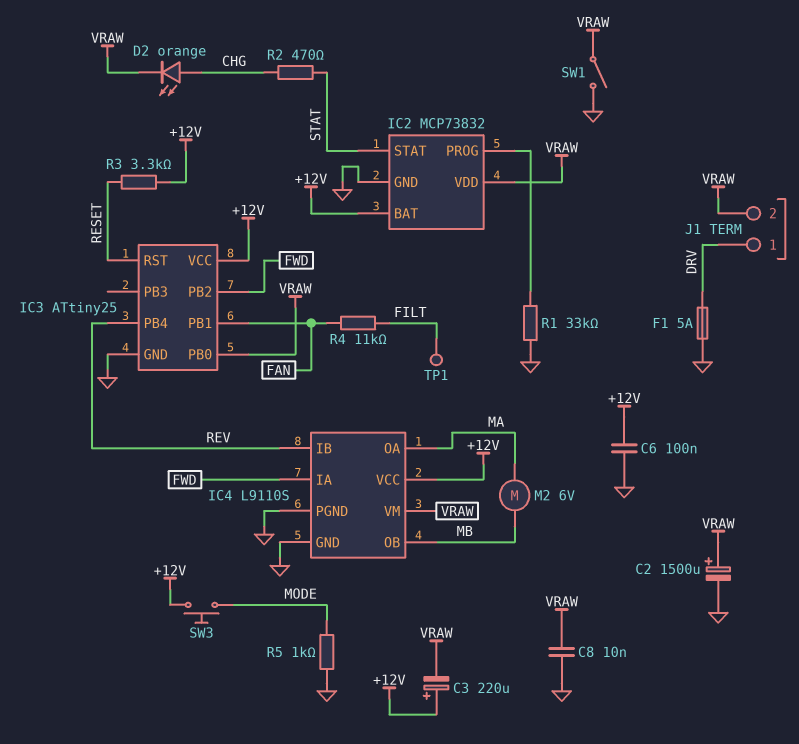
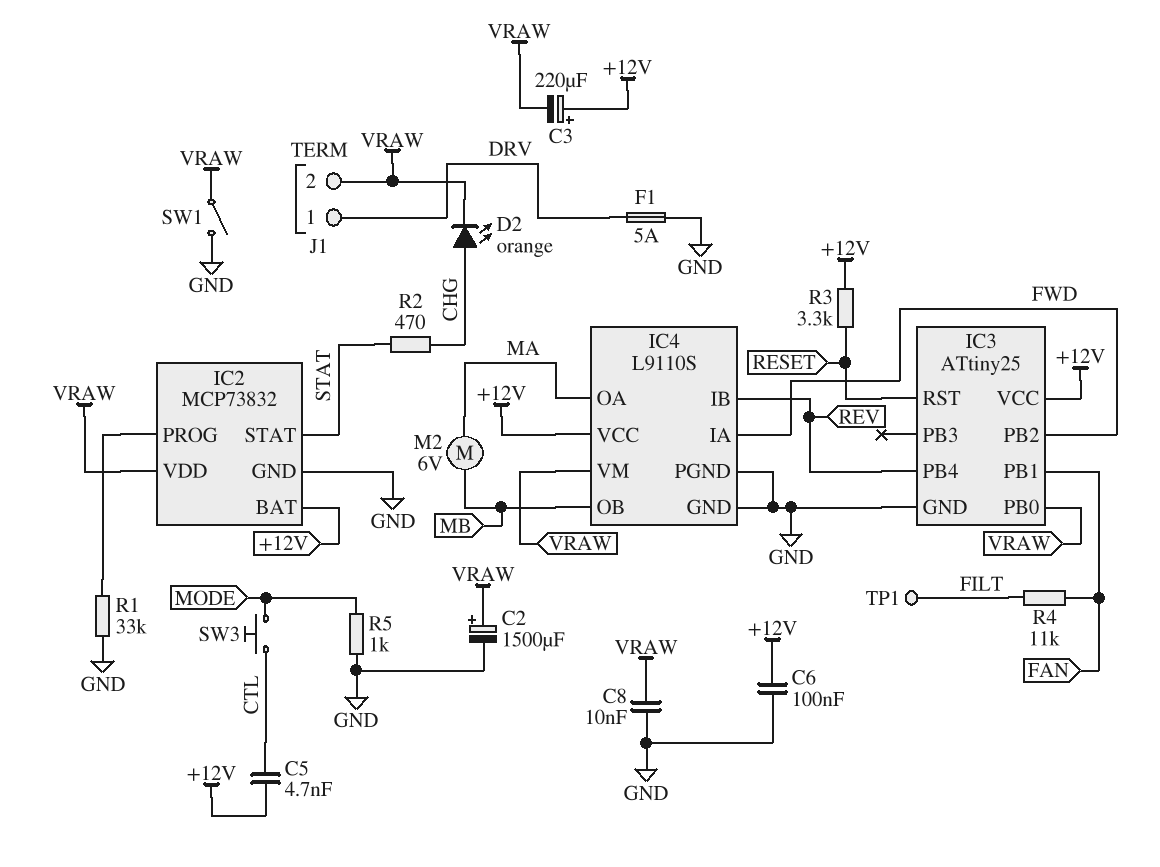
C5: none -> 4.7nF (+12V, CTL)
SW3: button (+12V, MODE) -> button (CTL, MODE)

